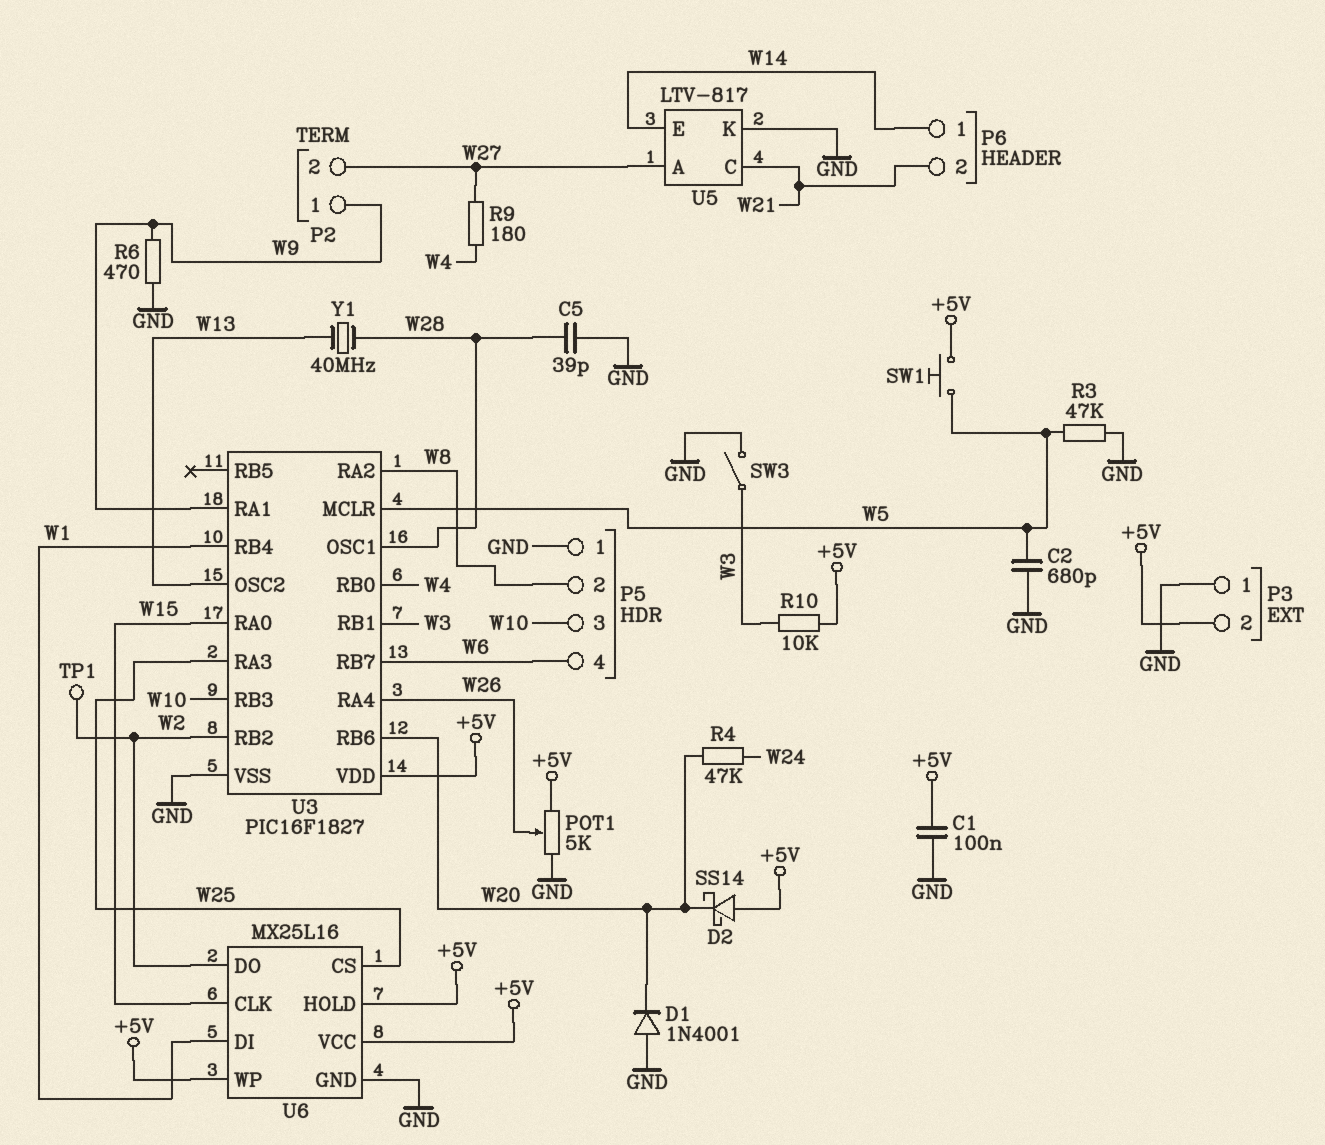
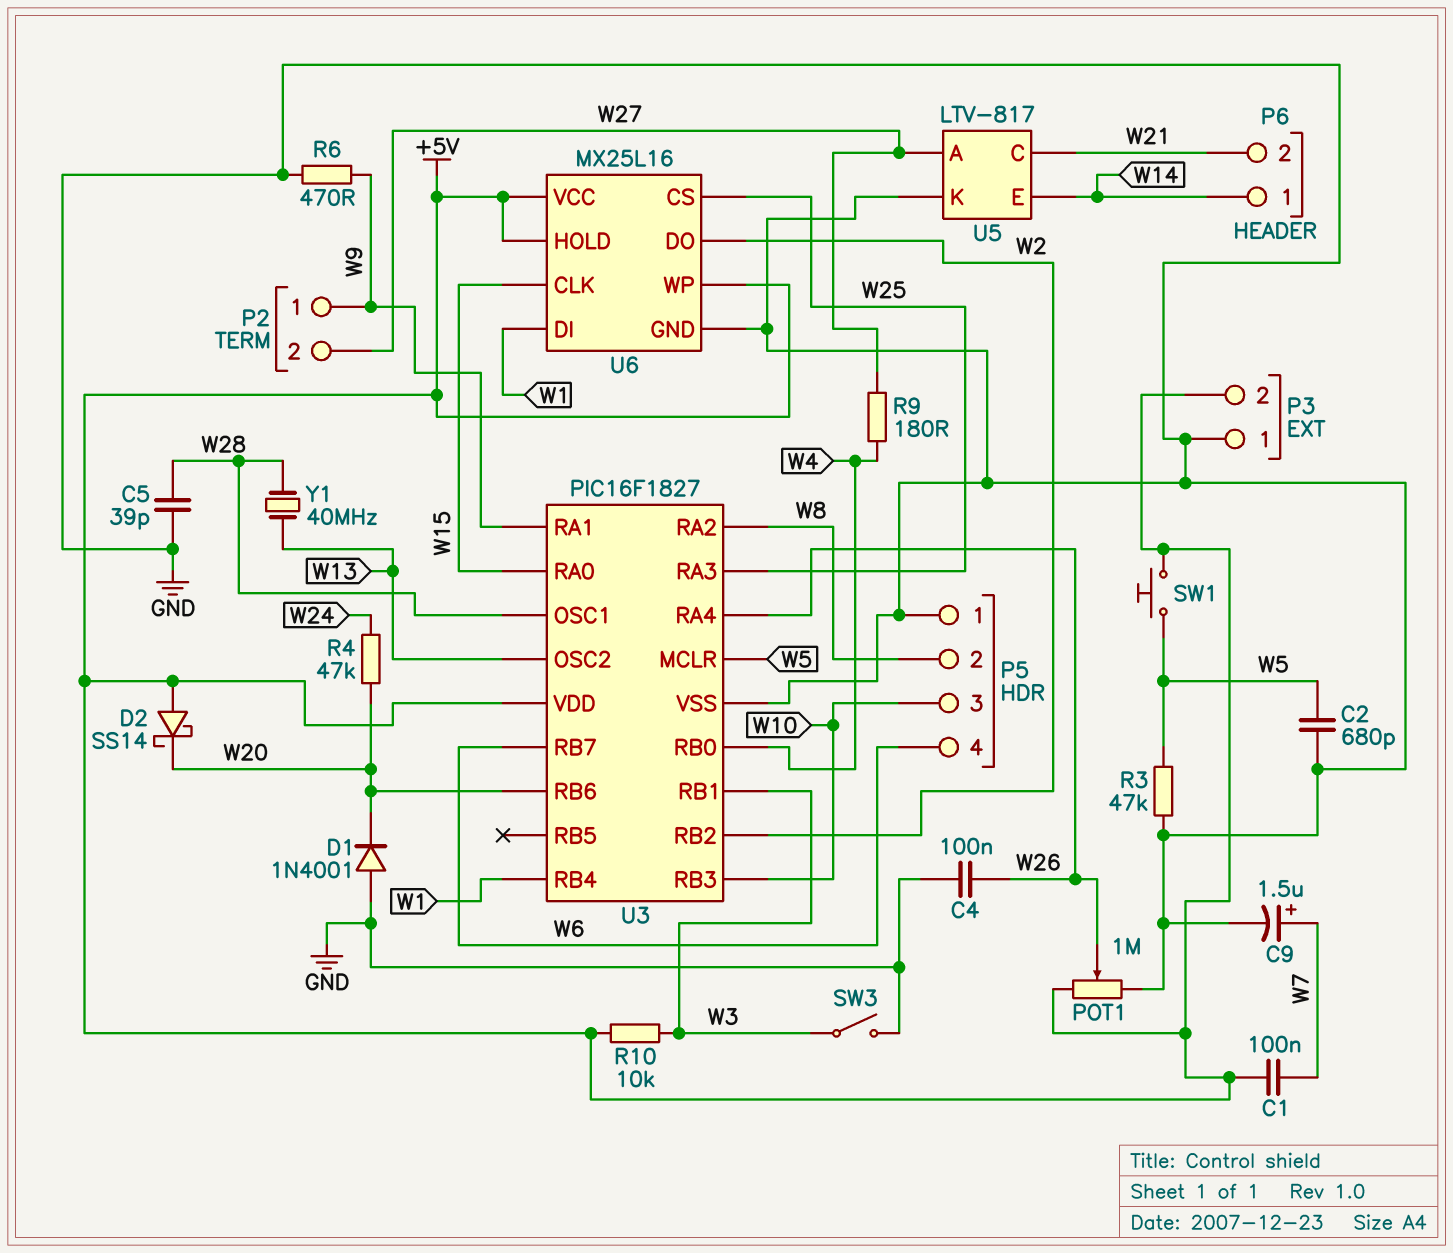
C1: 100nF (+5V, GND) -> 100nF (+5V, W7)
C4: none -> 100nF (GND, W26)
C9: none -> 1.5uF (plus W7, minus GND)
POT1: 5k (+5V, GND, wiper W26) -> 1M (+5V, GND, wiper W26)
TP1: test point (W2) -> none

